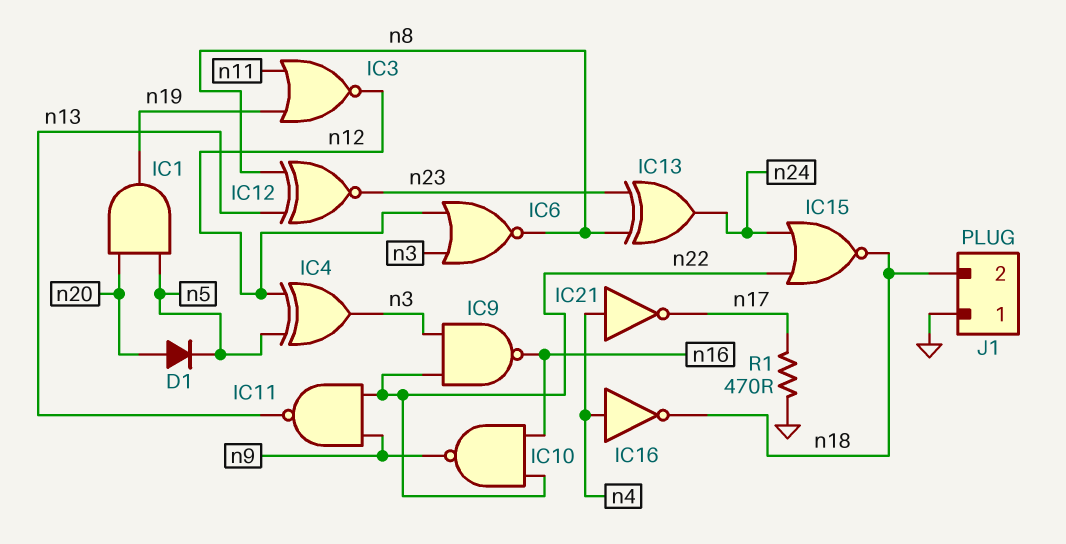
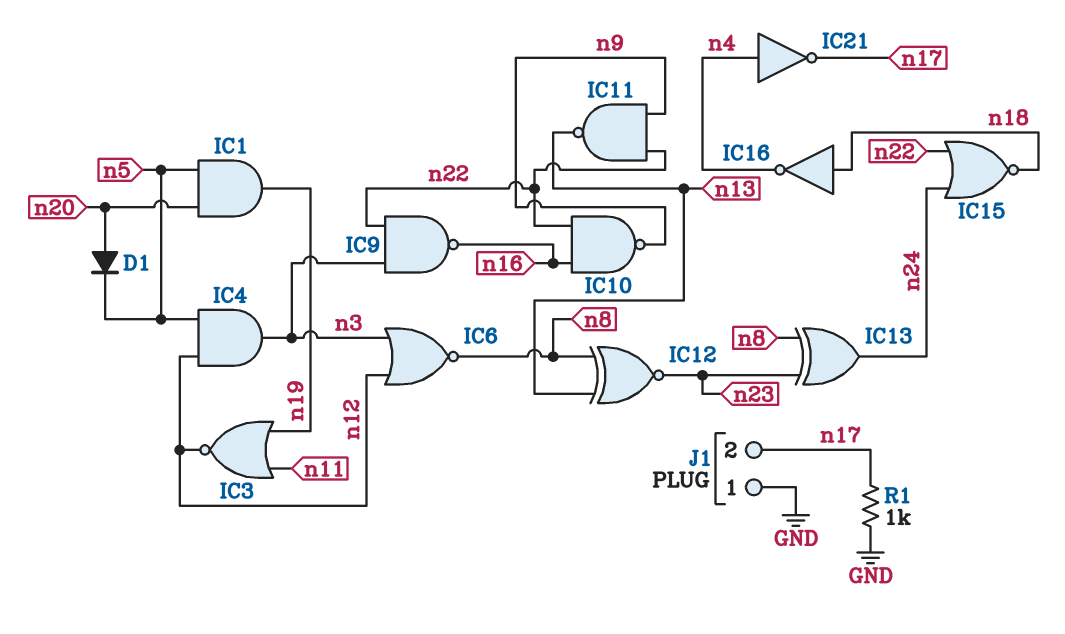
IC4: XOR (in n5, in n12, out n3) -> AND (in n5, in n12, out n3)
IC16: NOT (in n4, out n18) -> NOT (in n18, out n4)
J1 pin 2: n18 -> n17
R1: 470 (GND, n17) -> 1k (GND, n17)

